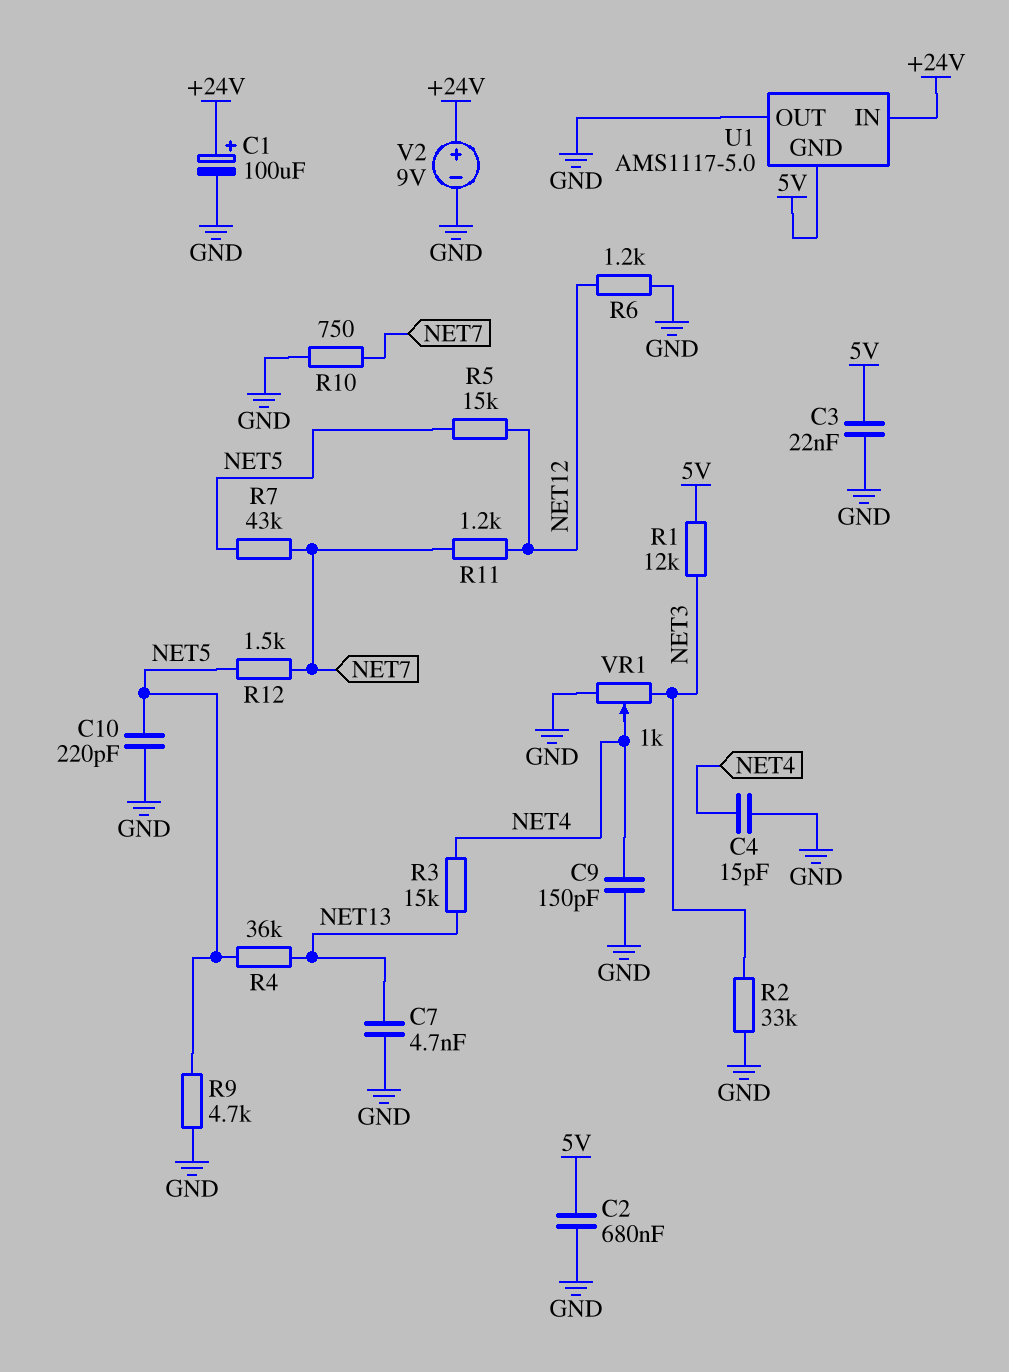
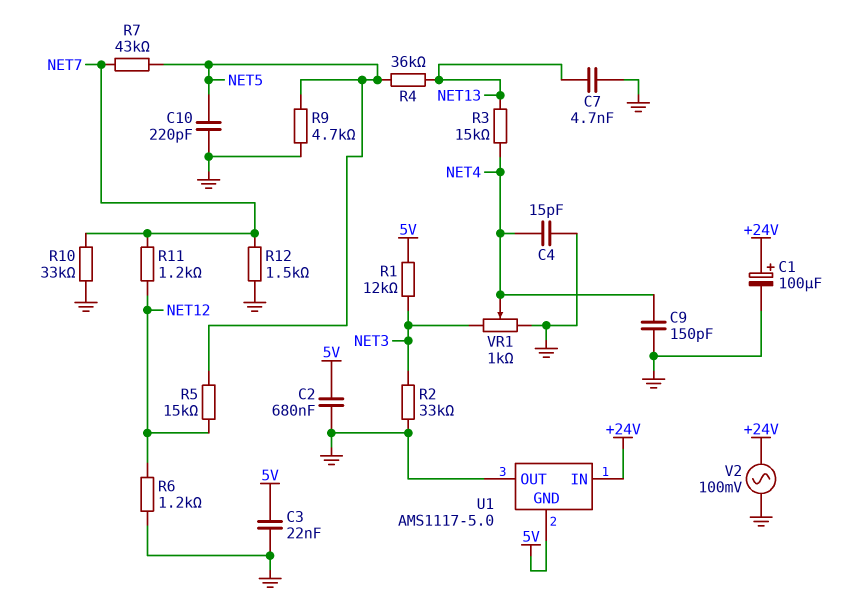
R10: 750 (GND, NET7) -> 33k (GND, NET7)
R12: 1.5k (NET5, NET7) -> 1.5k (GND, NET7)
V2: 9V (plus +24V, minus GND) -> AC 100mV (+24V, GND)

